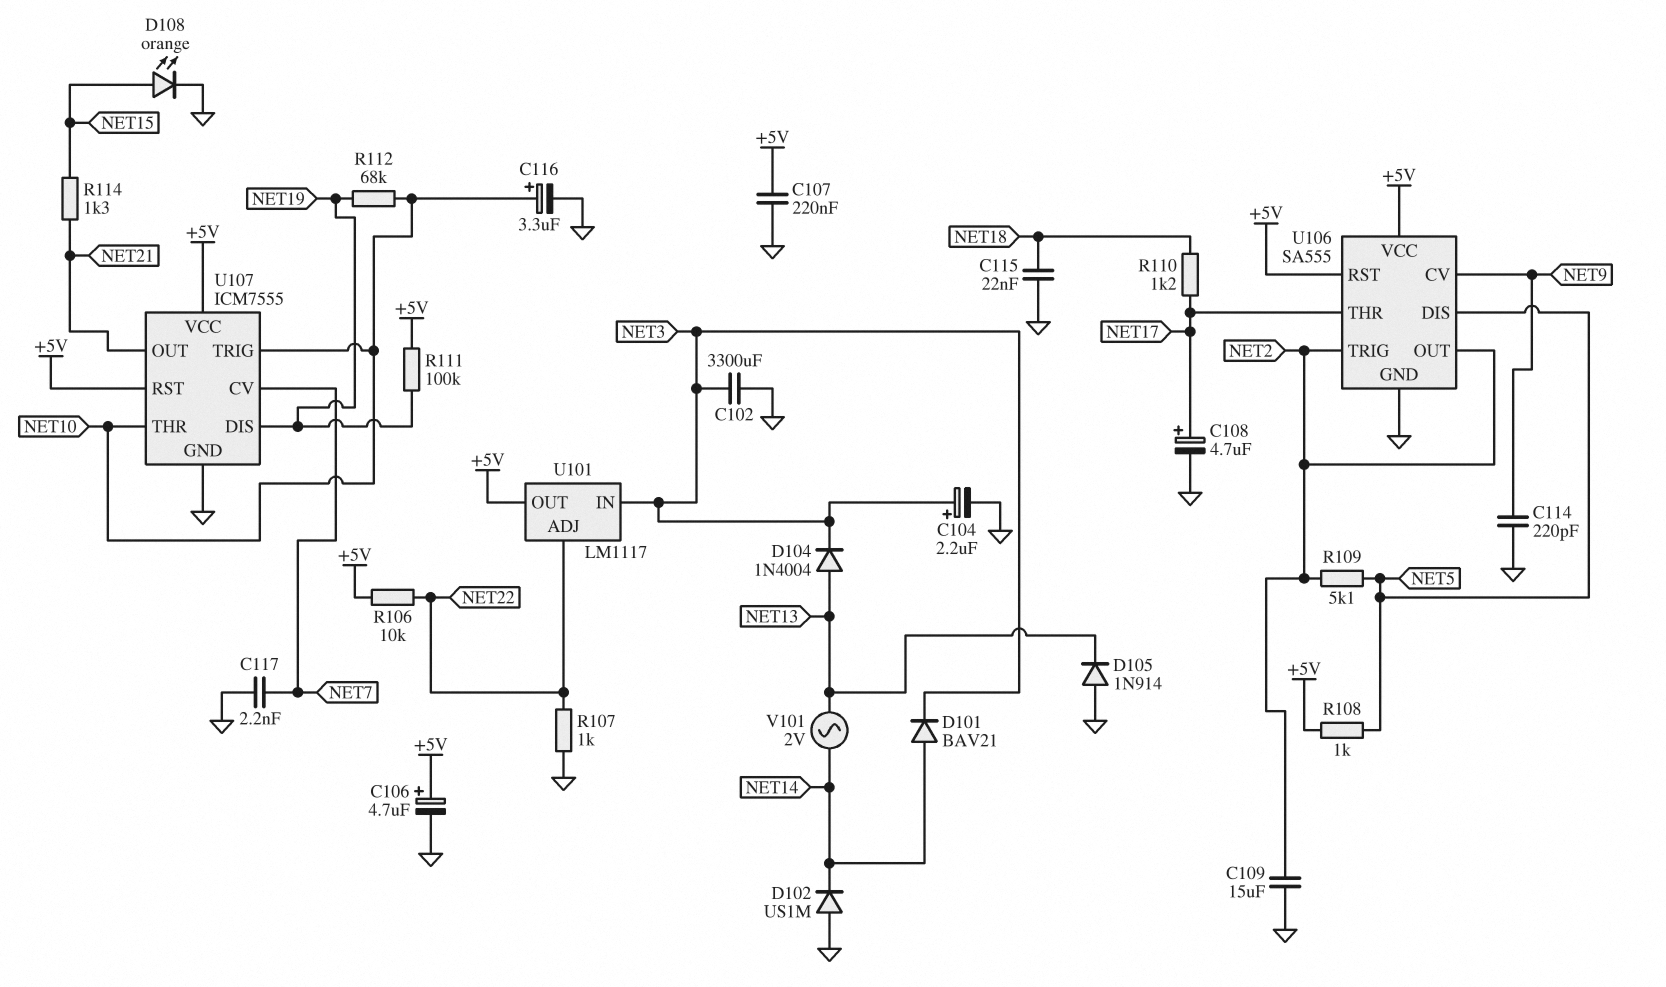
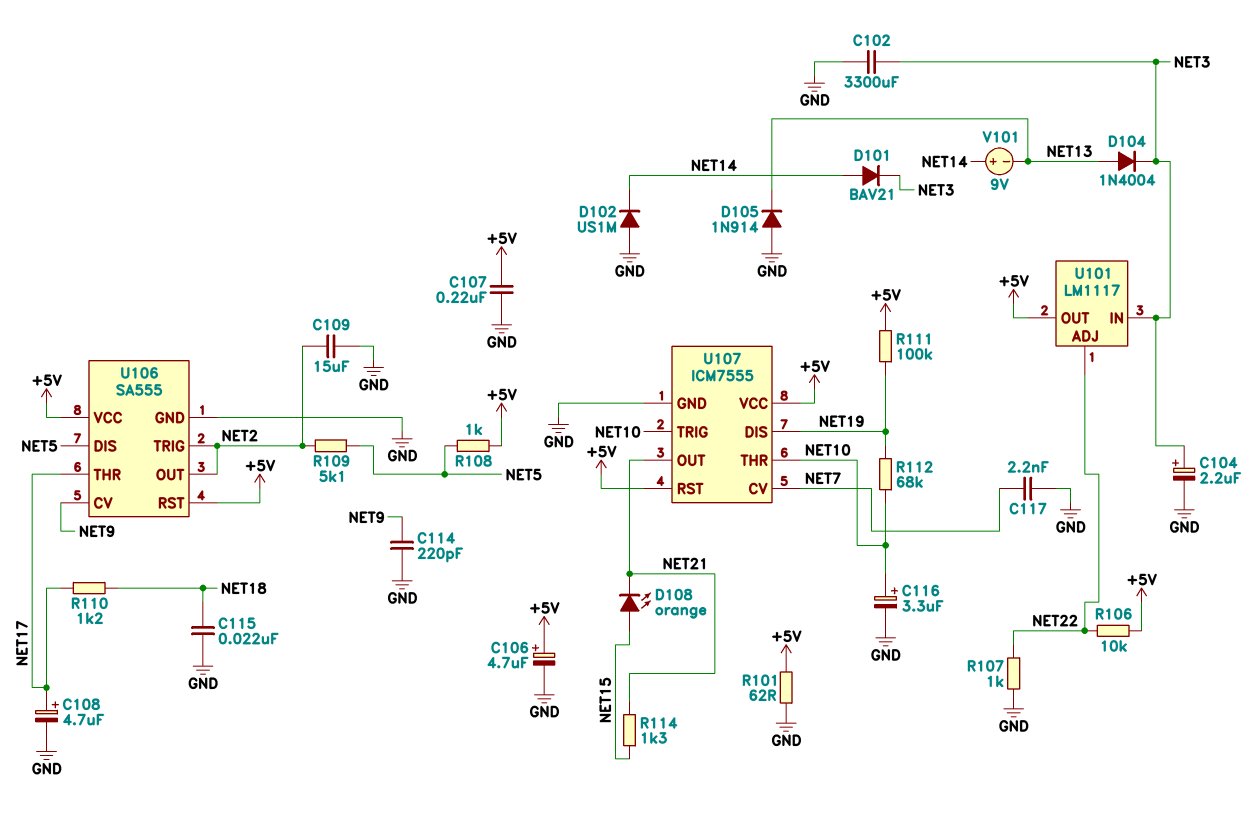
D108: LED orange (A NET15, K GND) -> LED orange (A NET15, K NET21)
R101: none -> 62 (+5V, GND)
V101: AC 2V (NET13, NET14) -> 9V (plus NET14, minus NET13)

